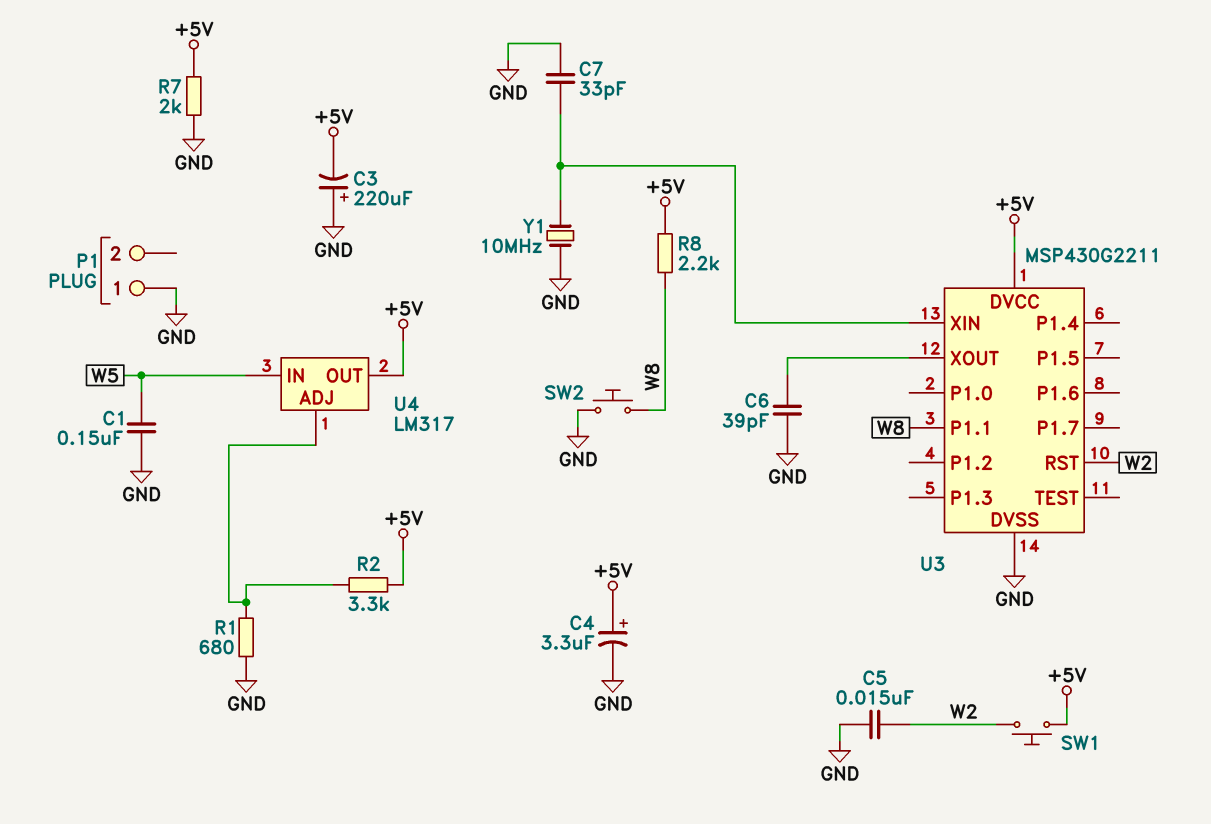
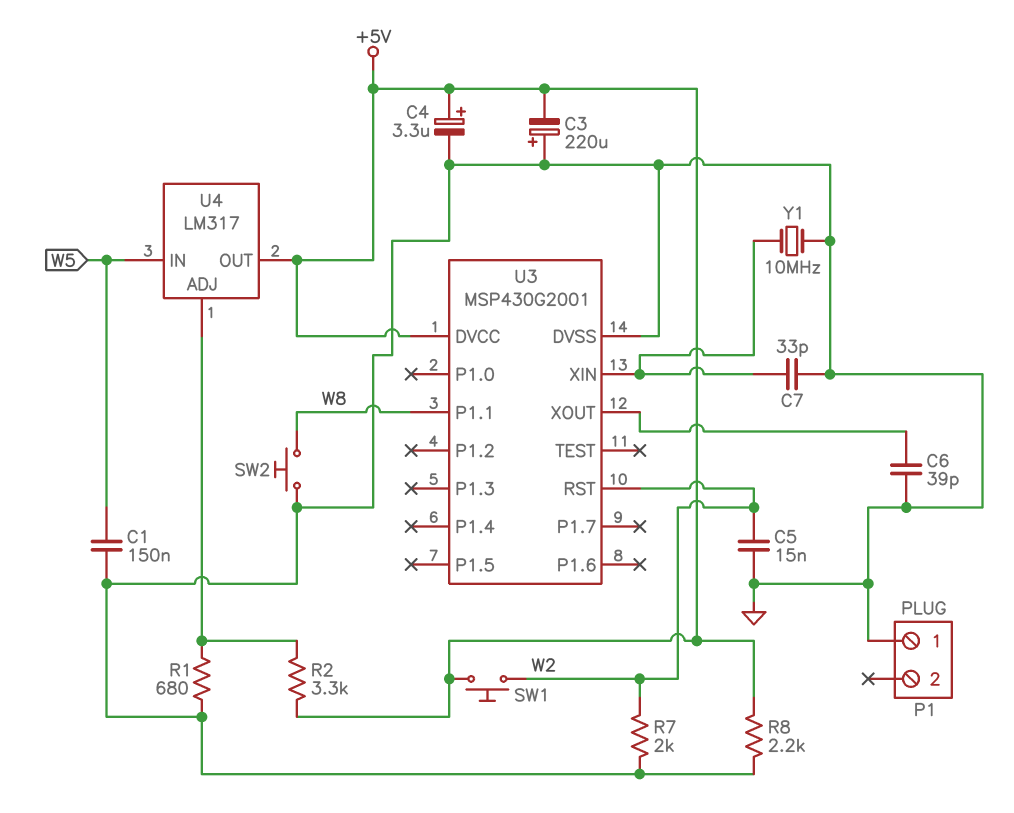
R7: 2k (+5V, GND) -> 2k (GND, W2)
R8: 2.2k (+5V, W8) -> 2.2k (+5V, GND)
U3: MSP430G2211 -> MSP430G2001

